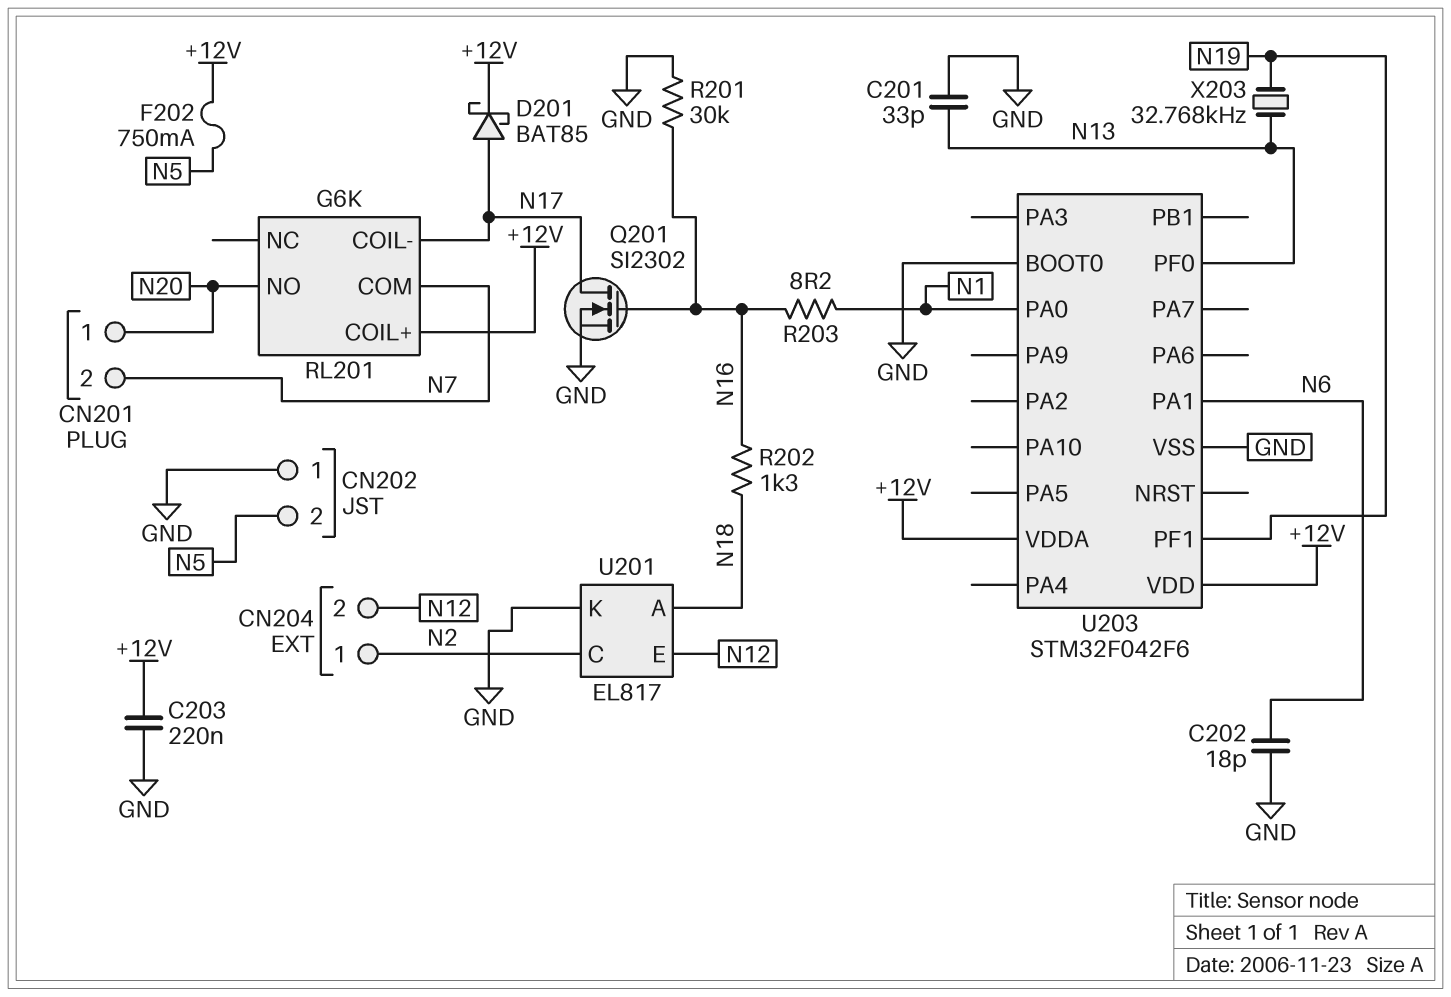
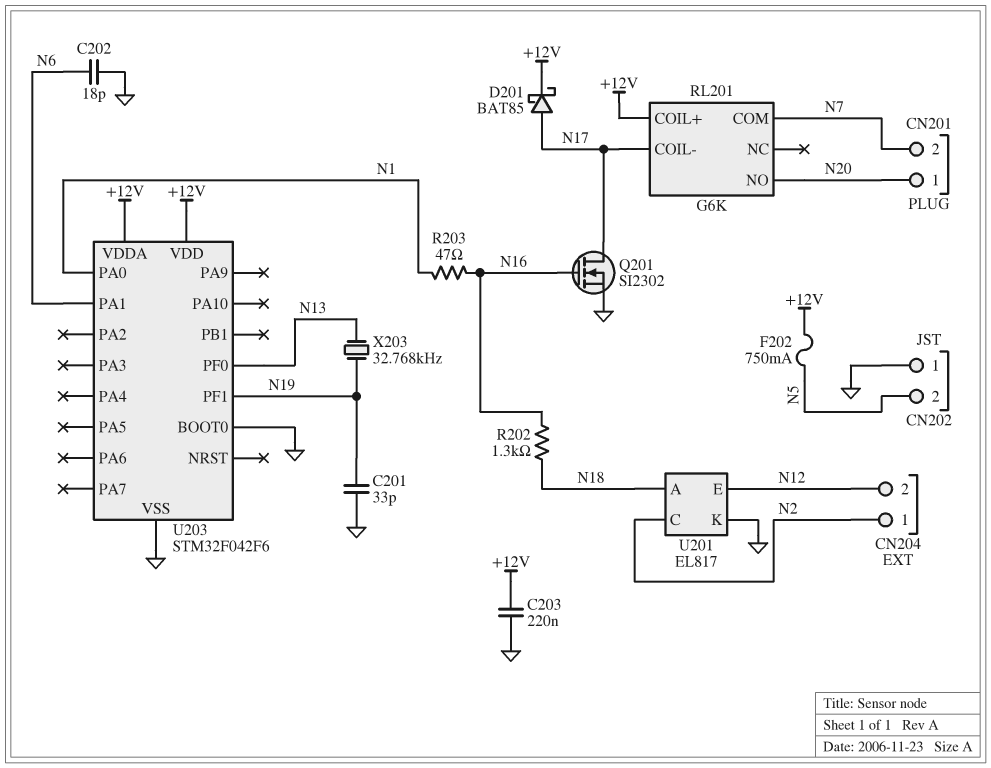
C201: 33pF (GND, N13) -> 33pF (GND, N19)
R201: 30k (GND, N16) -> none
R203: 8.2 (N1, N16) -> 47 (N1, N16)

